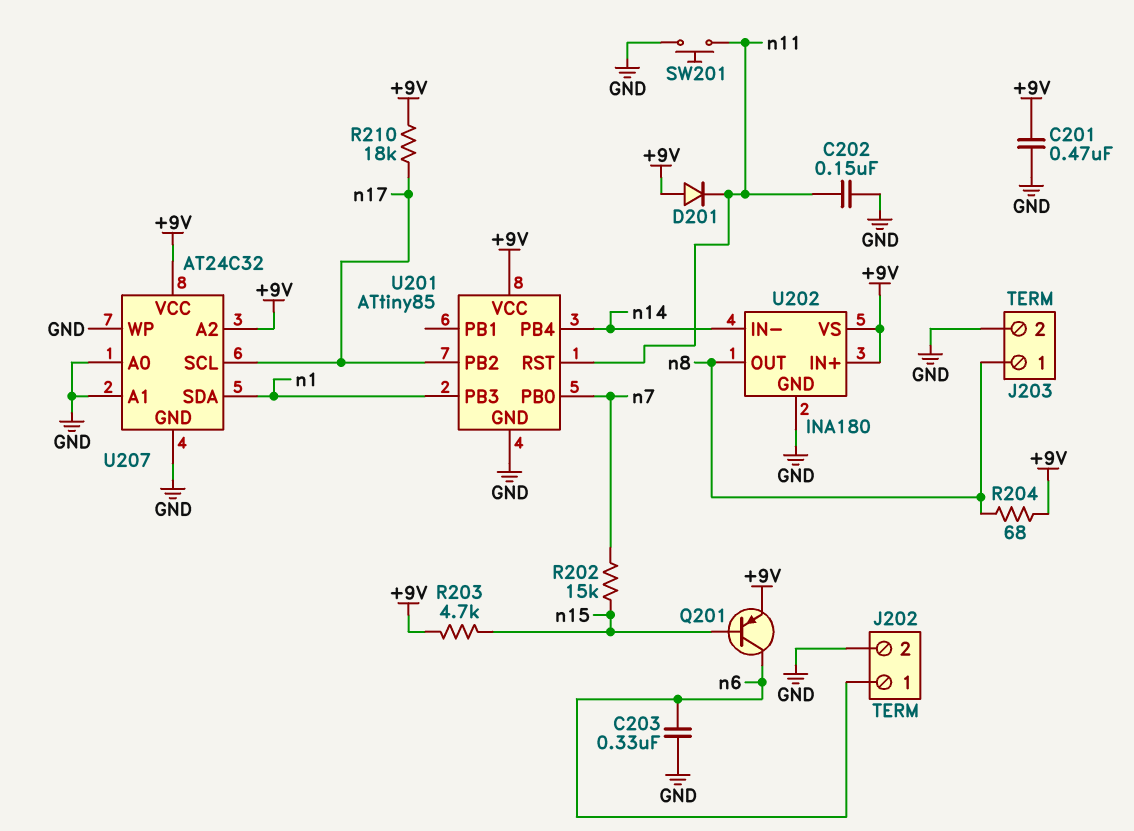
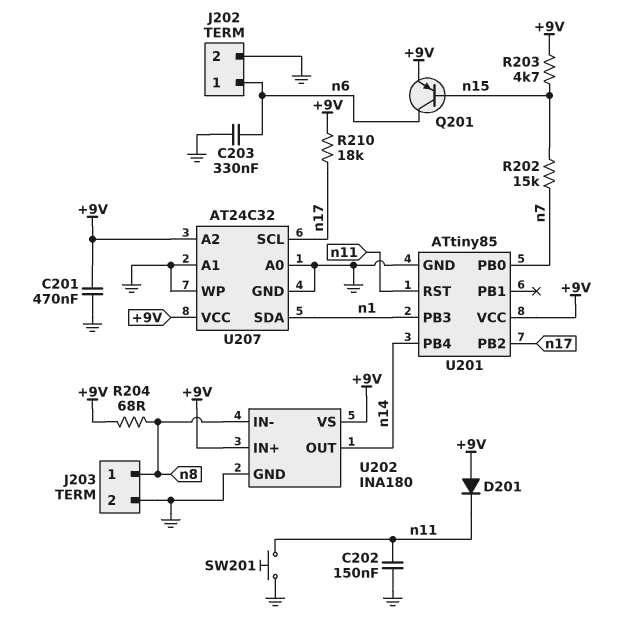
U202 pin IN-: n14 -> n8
U202 pin OUT: n8 -> n14

